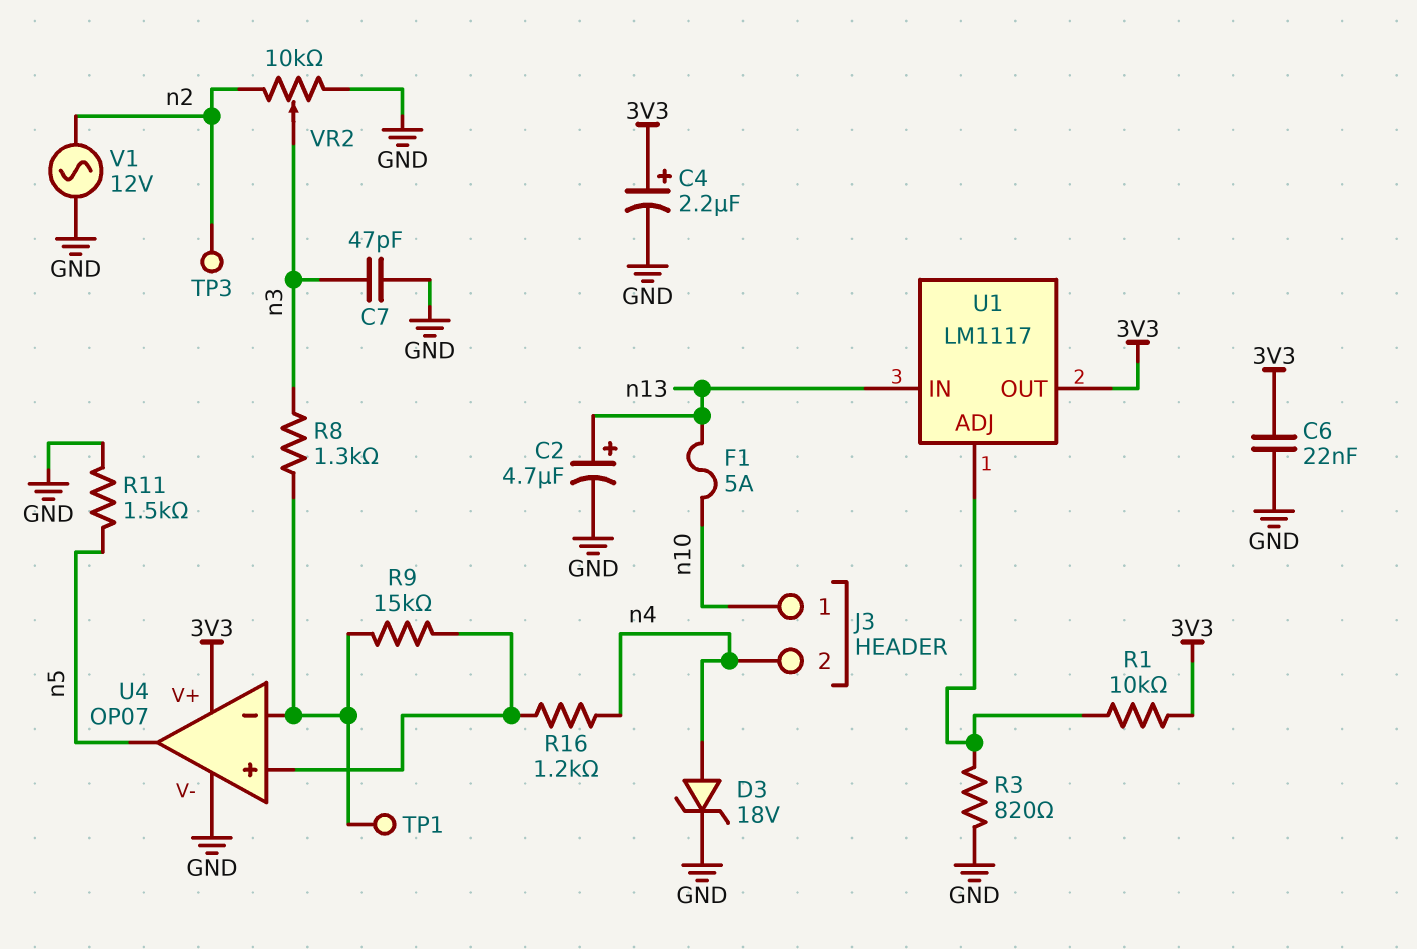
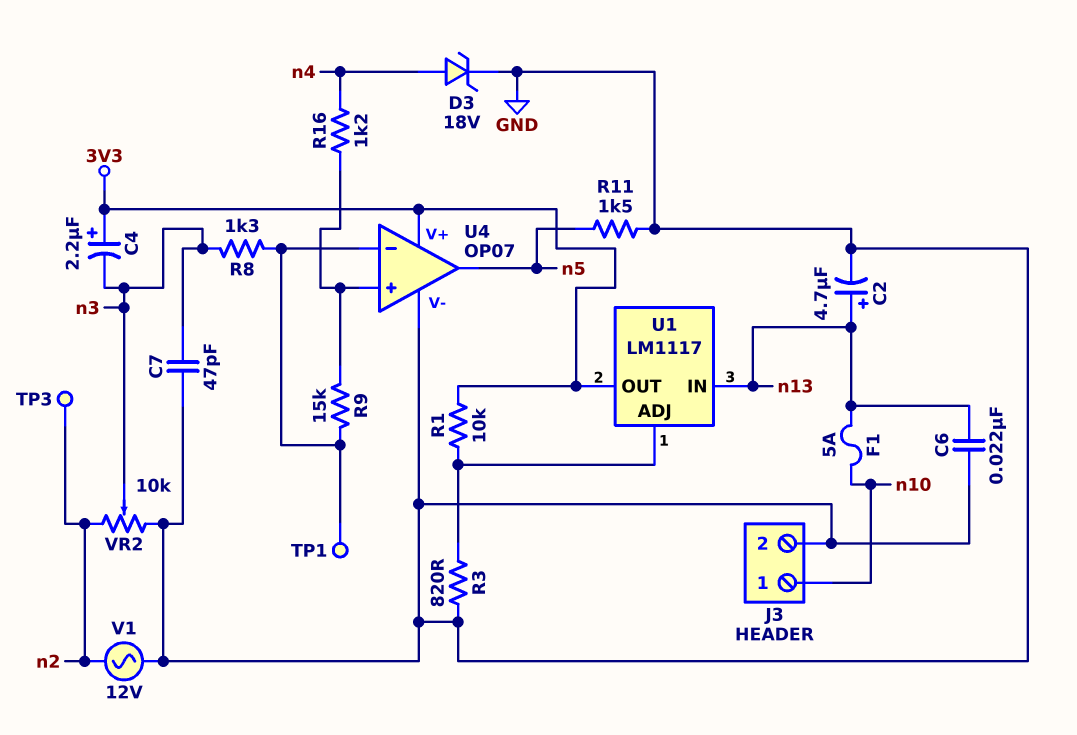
C4: 2.2uF (plus 3V3, minus GND) -> 2.2uF (plus 3V3, minus n3)
C6: 22nF (3V3, GND) -> 22nF (GND, n13)
J3 pin 2: n4 -> GND

